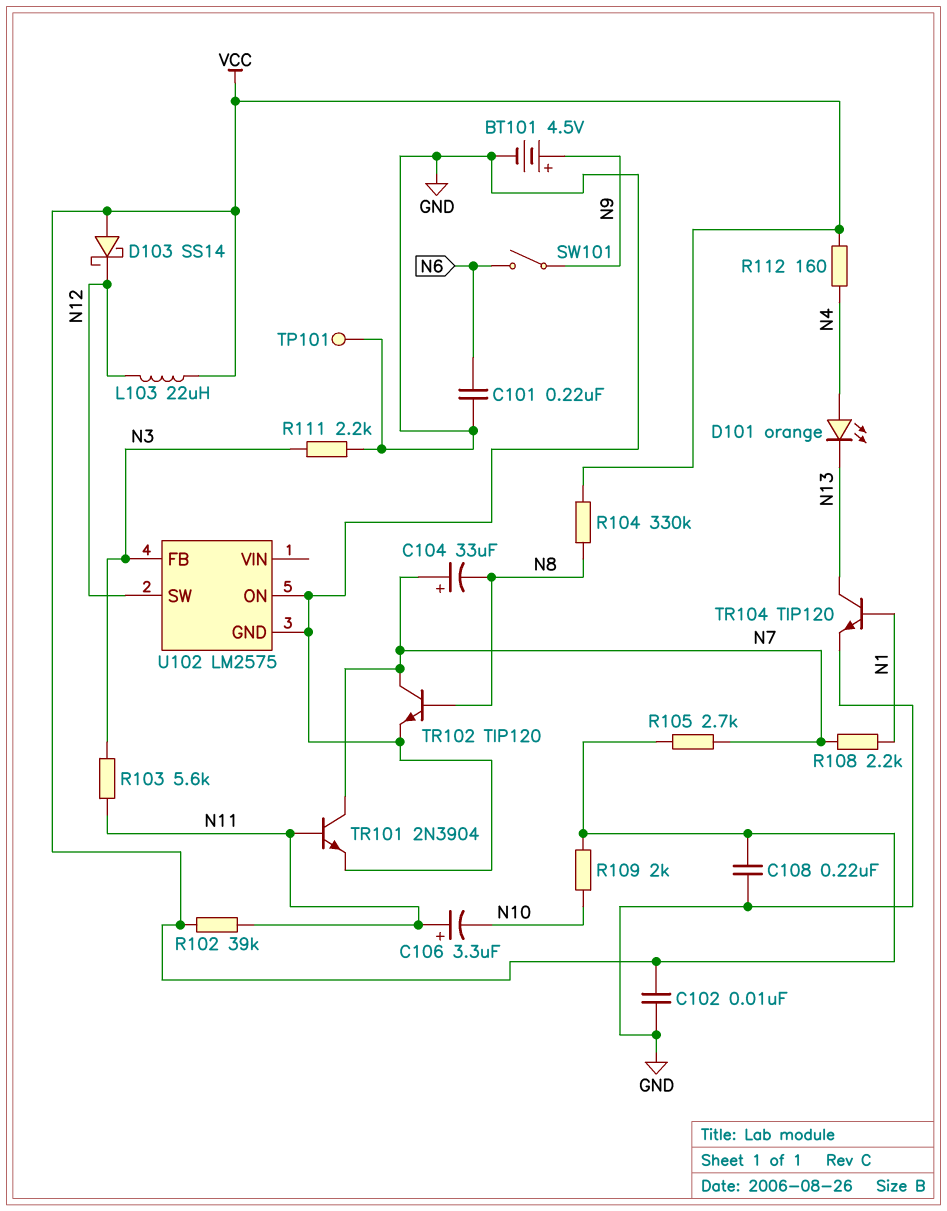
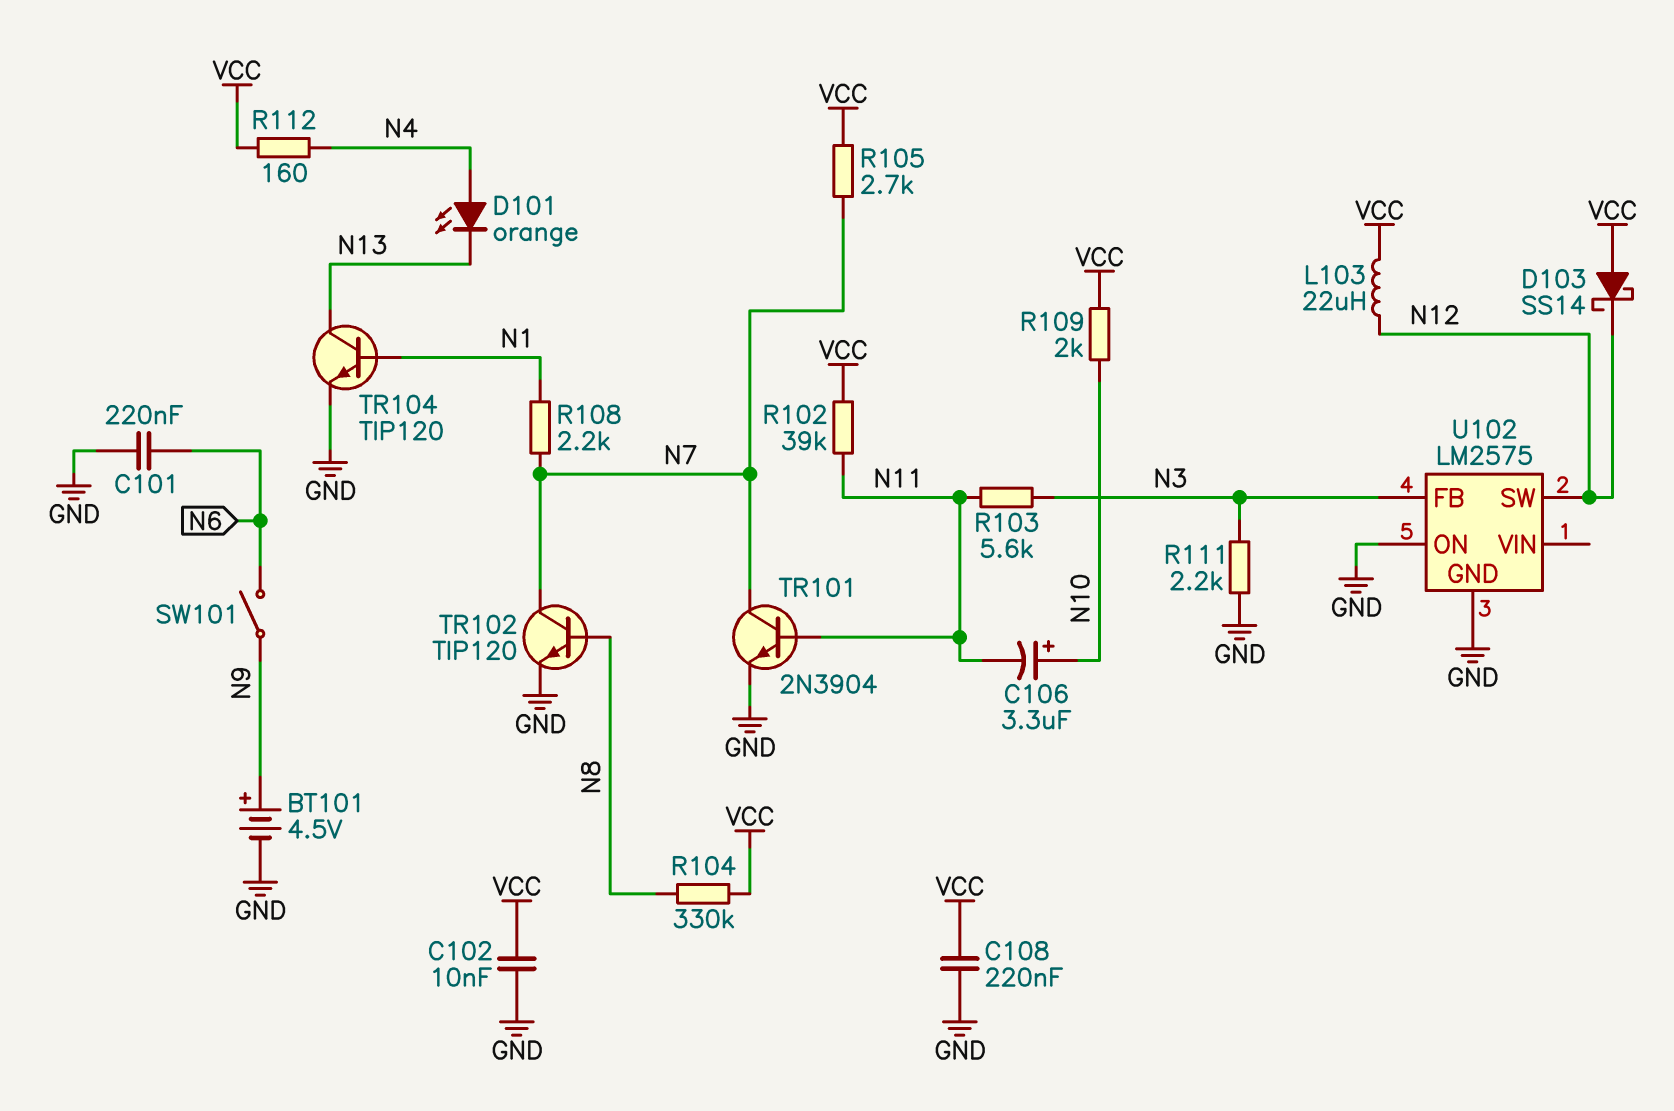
C104: 33uF (plus N7, minus N8) -> none
C106: 3.3uF (plus N11, minus N10) -> 3.3uF (plus N10, minus N11)
TP101: test point (GND) -> none

